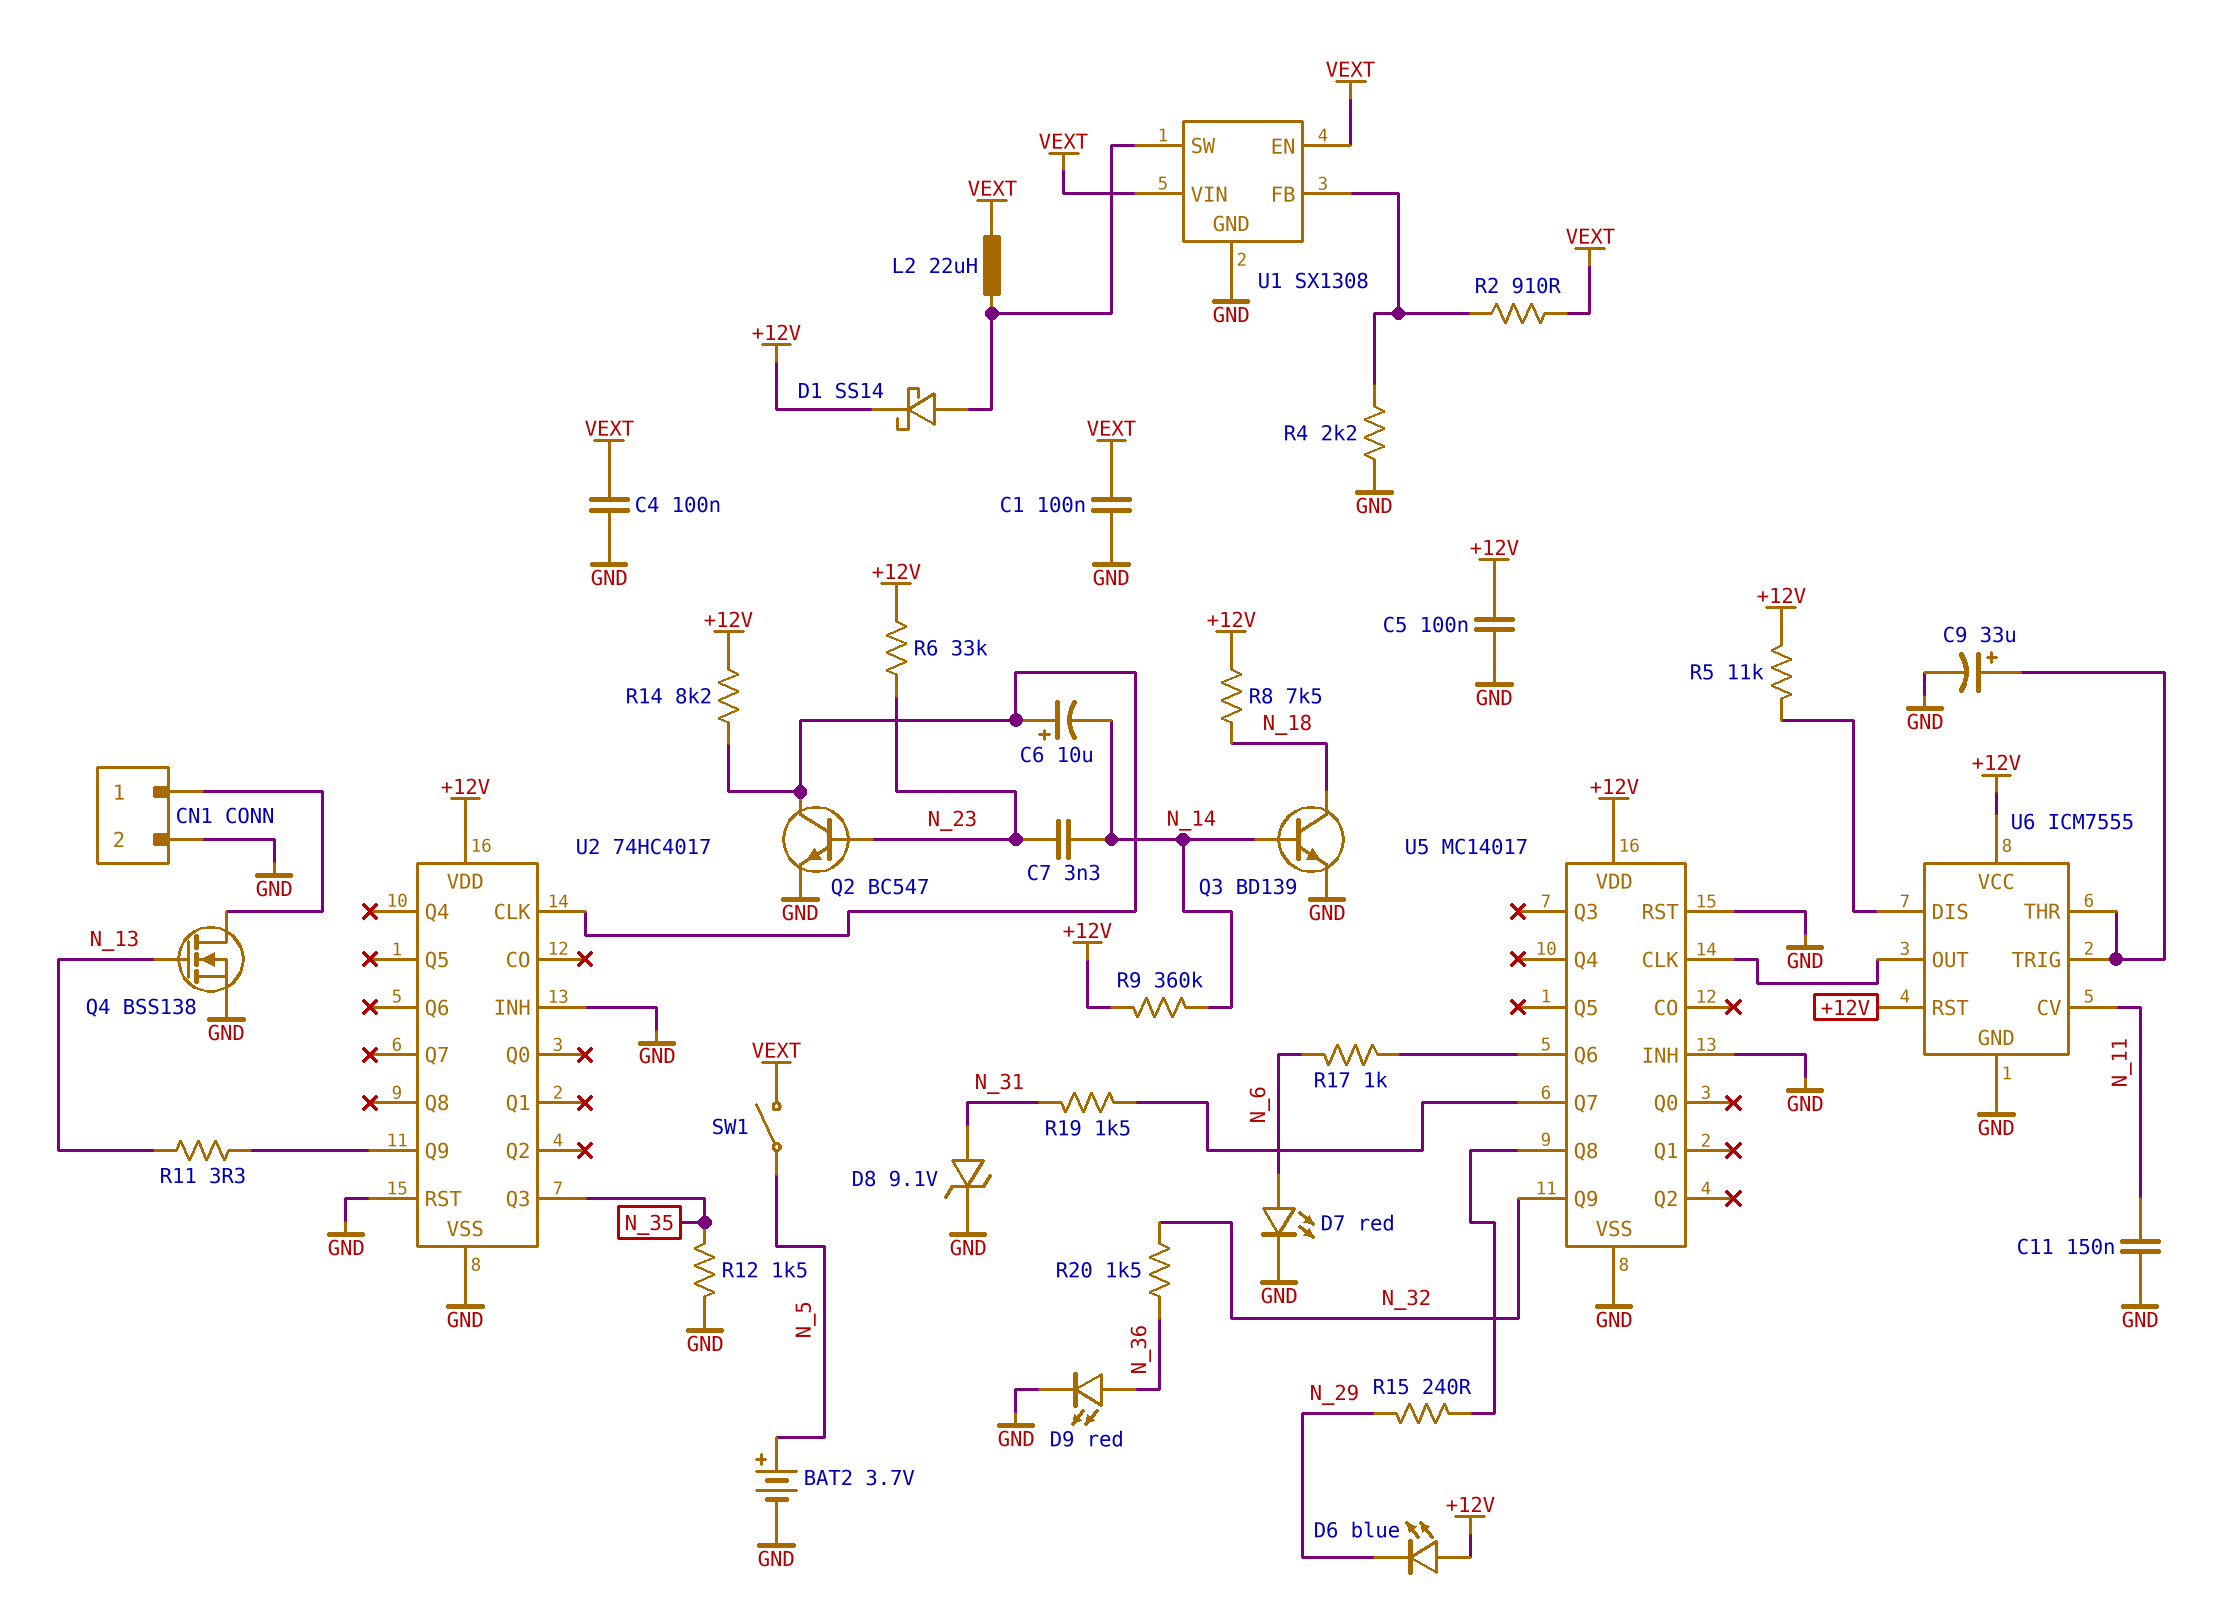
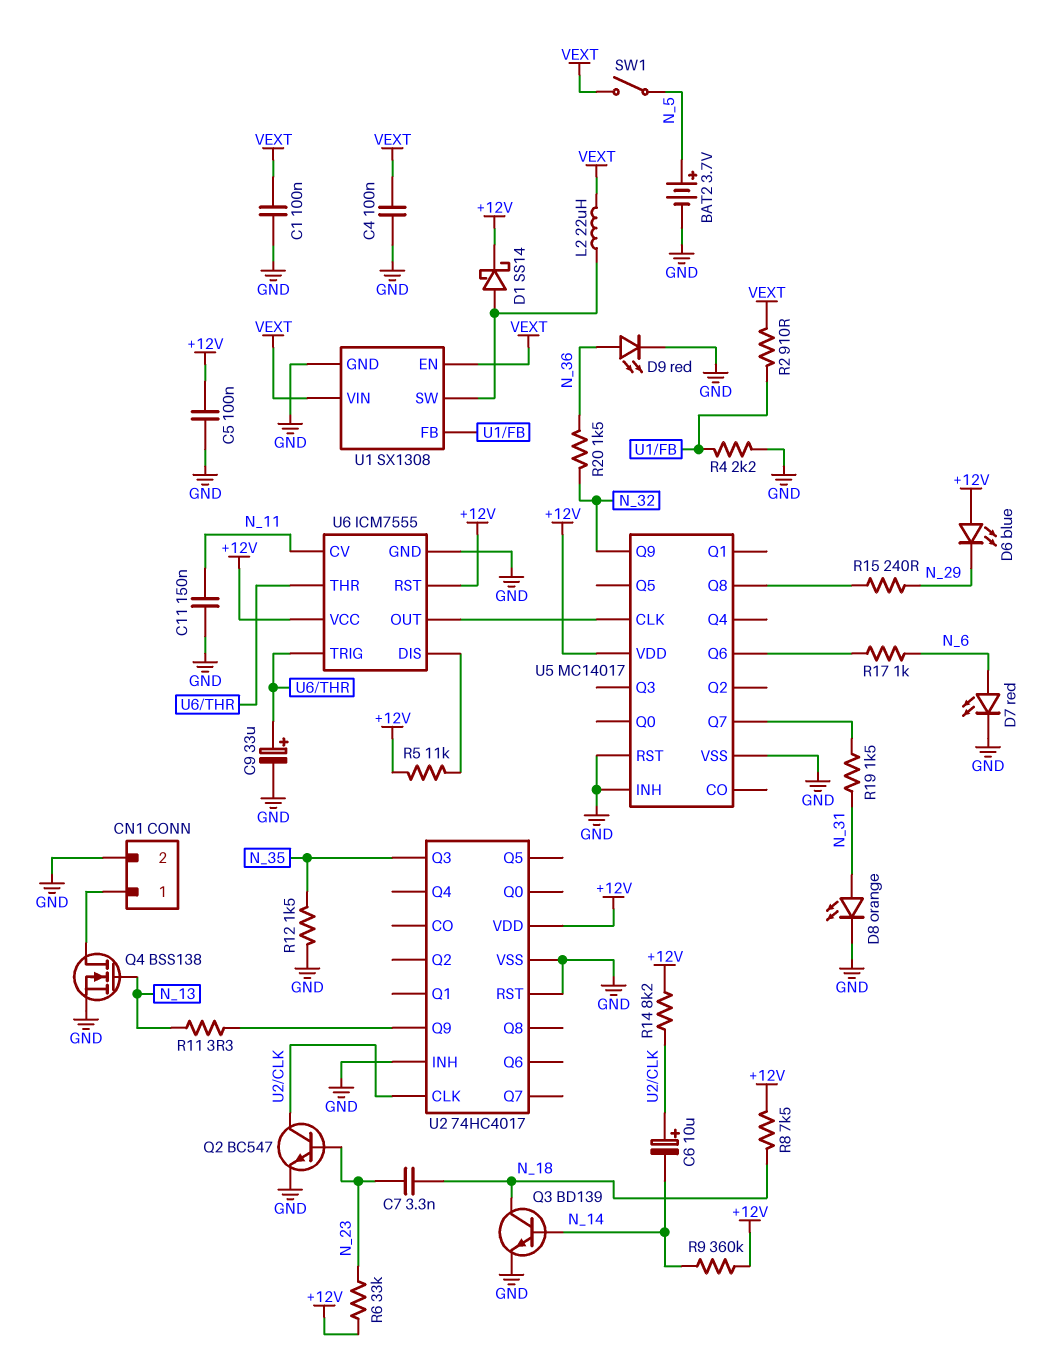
C7: 3.3nF (N_14, N_23) -> 3.3nF (N_18, N_23)
D8: zener 9.1V (A N_31, K GND) -> LED orange (A N_31, K GND)

